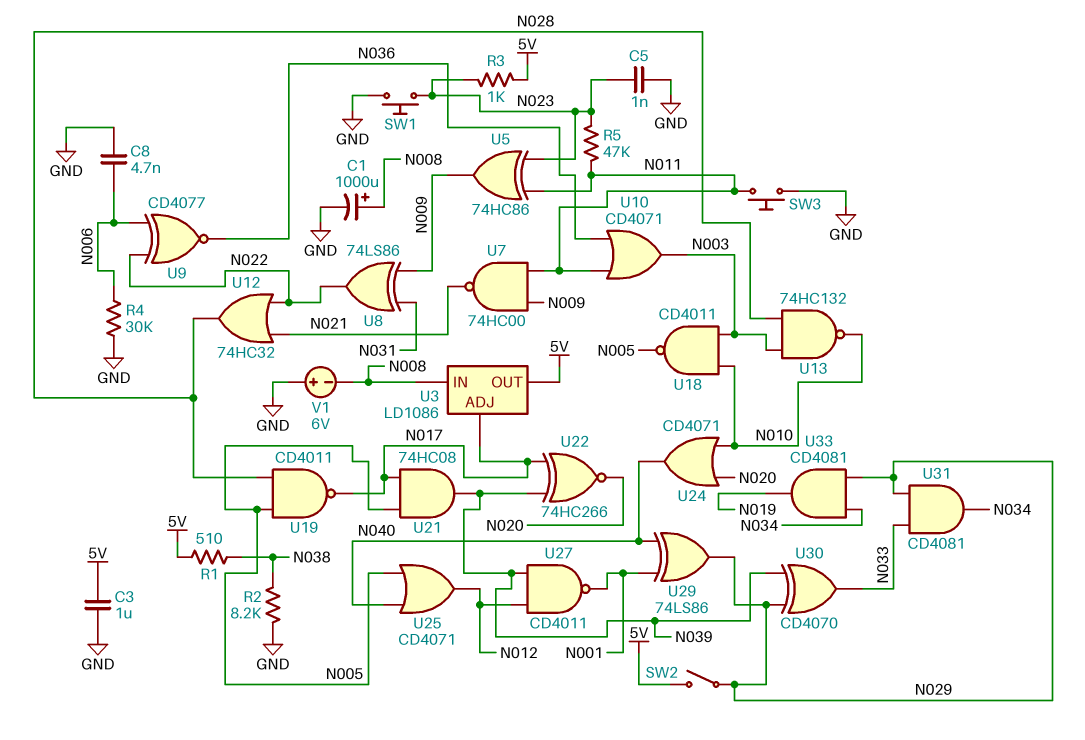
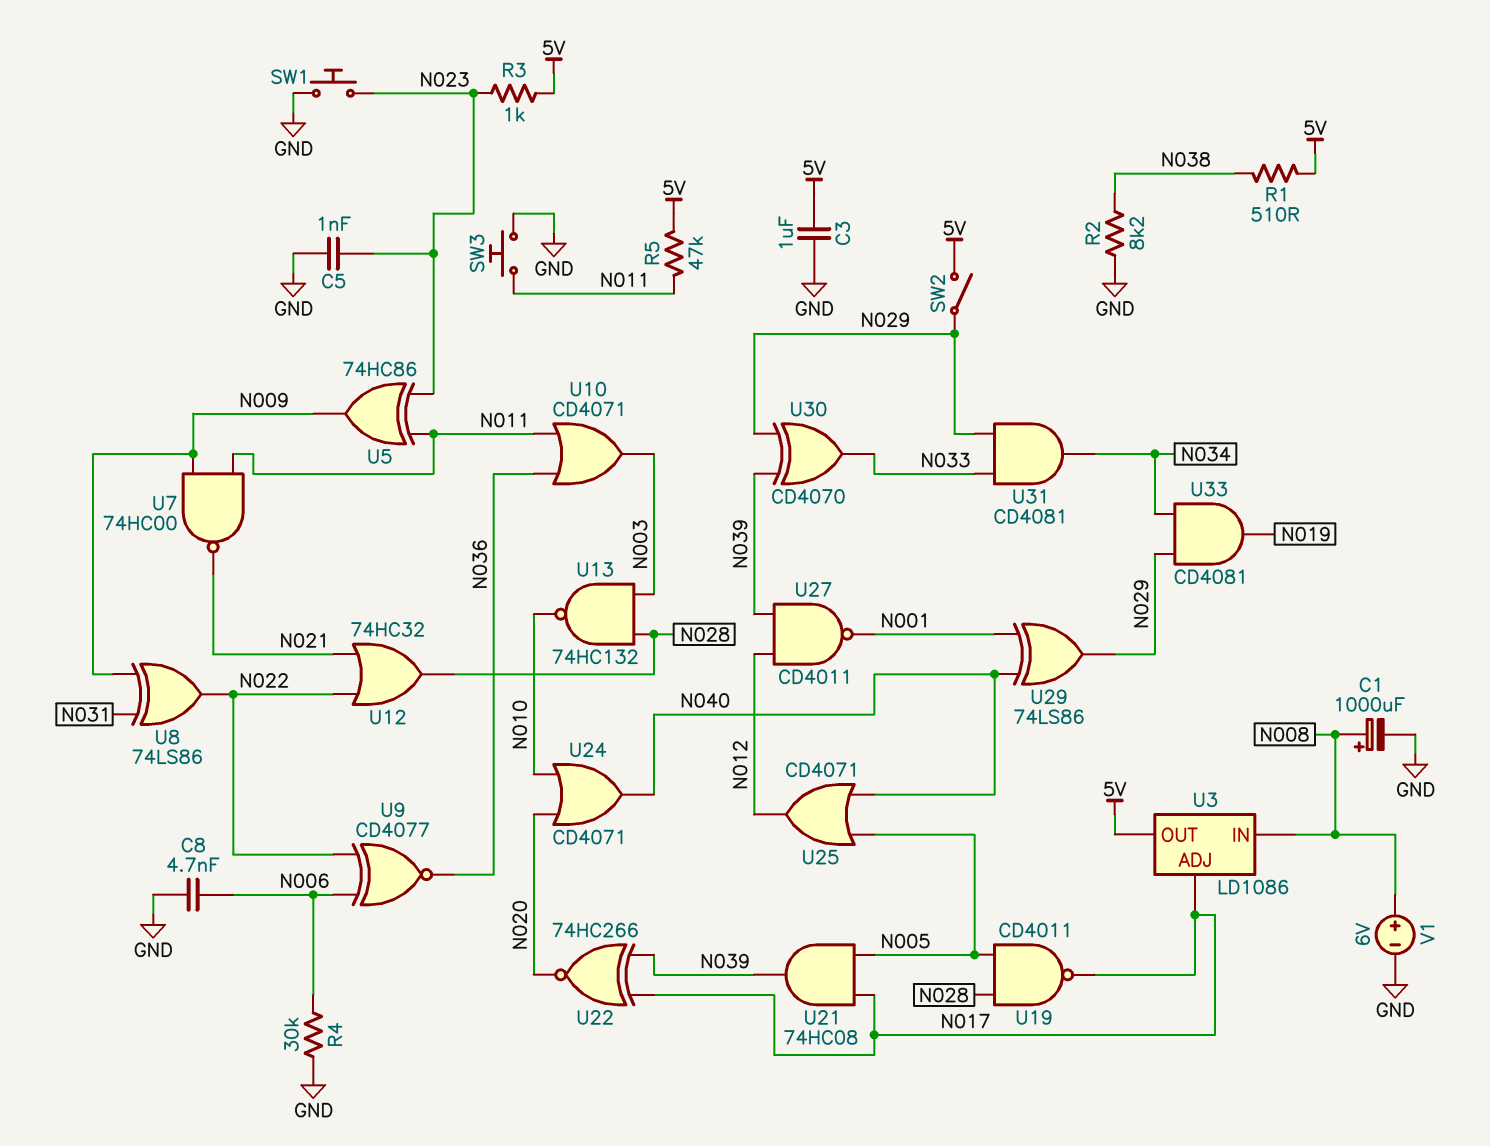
R5: 47k (N011, N023) -> 47k (5V, N011)
U18: NAND CD4011 (in N003, in N010, out N005) -> none
V1: 6V (plus GND, minus N008) -> 6V (plus N008, minus GND)

